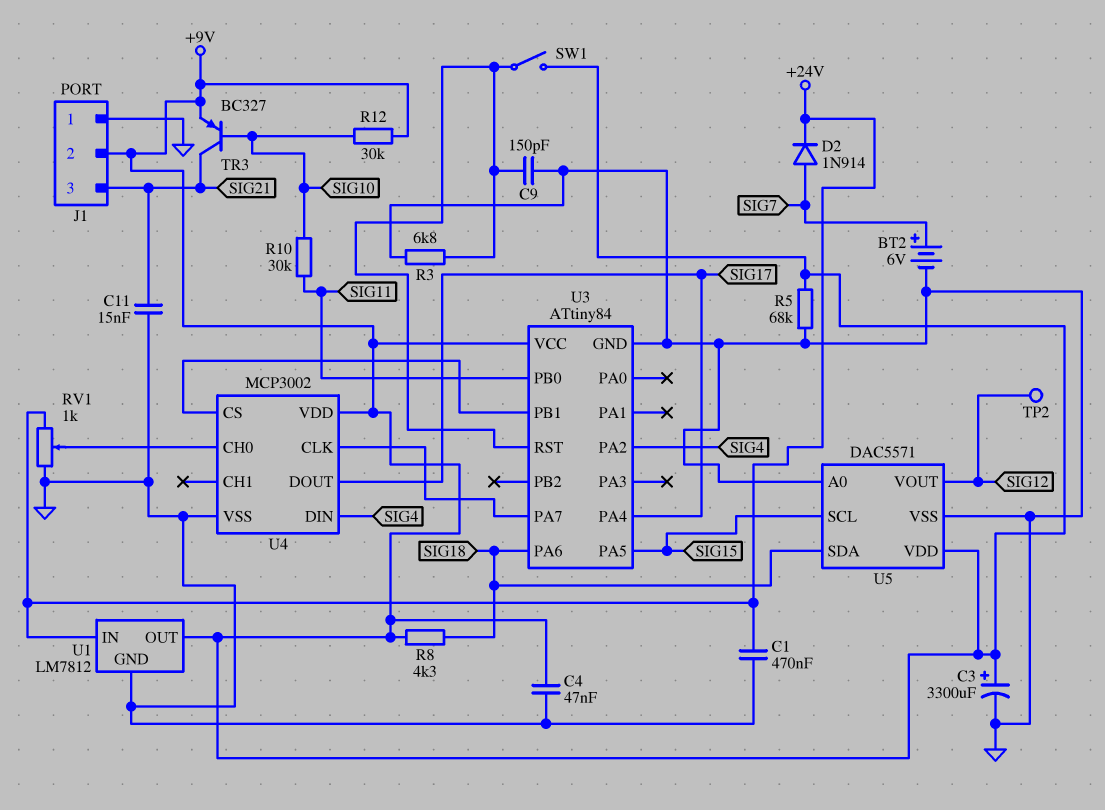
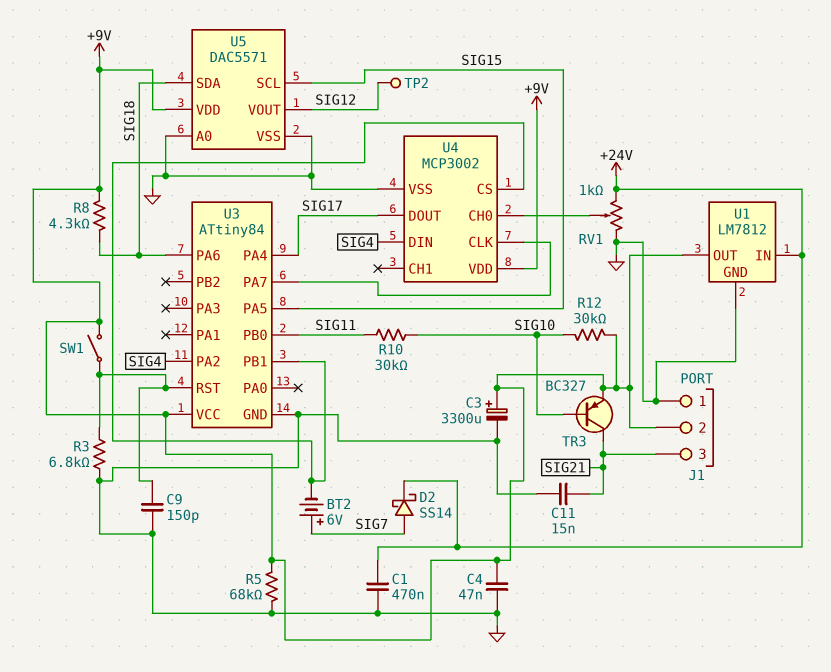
BT2: 6V (plus SIG7, minus GND) -> 6V (plus SIG7, minus U3/PB1)
D2: diode 1N914 (A SIG7, K +24V) -> schottky SS14 (A SIG7, K +24V)

